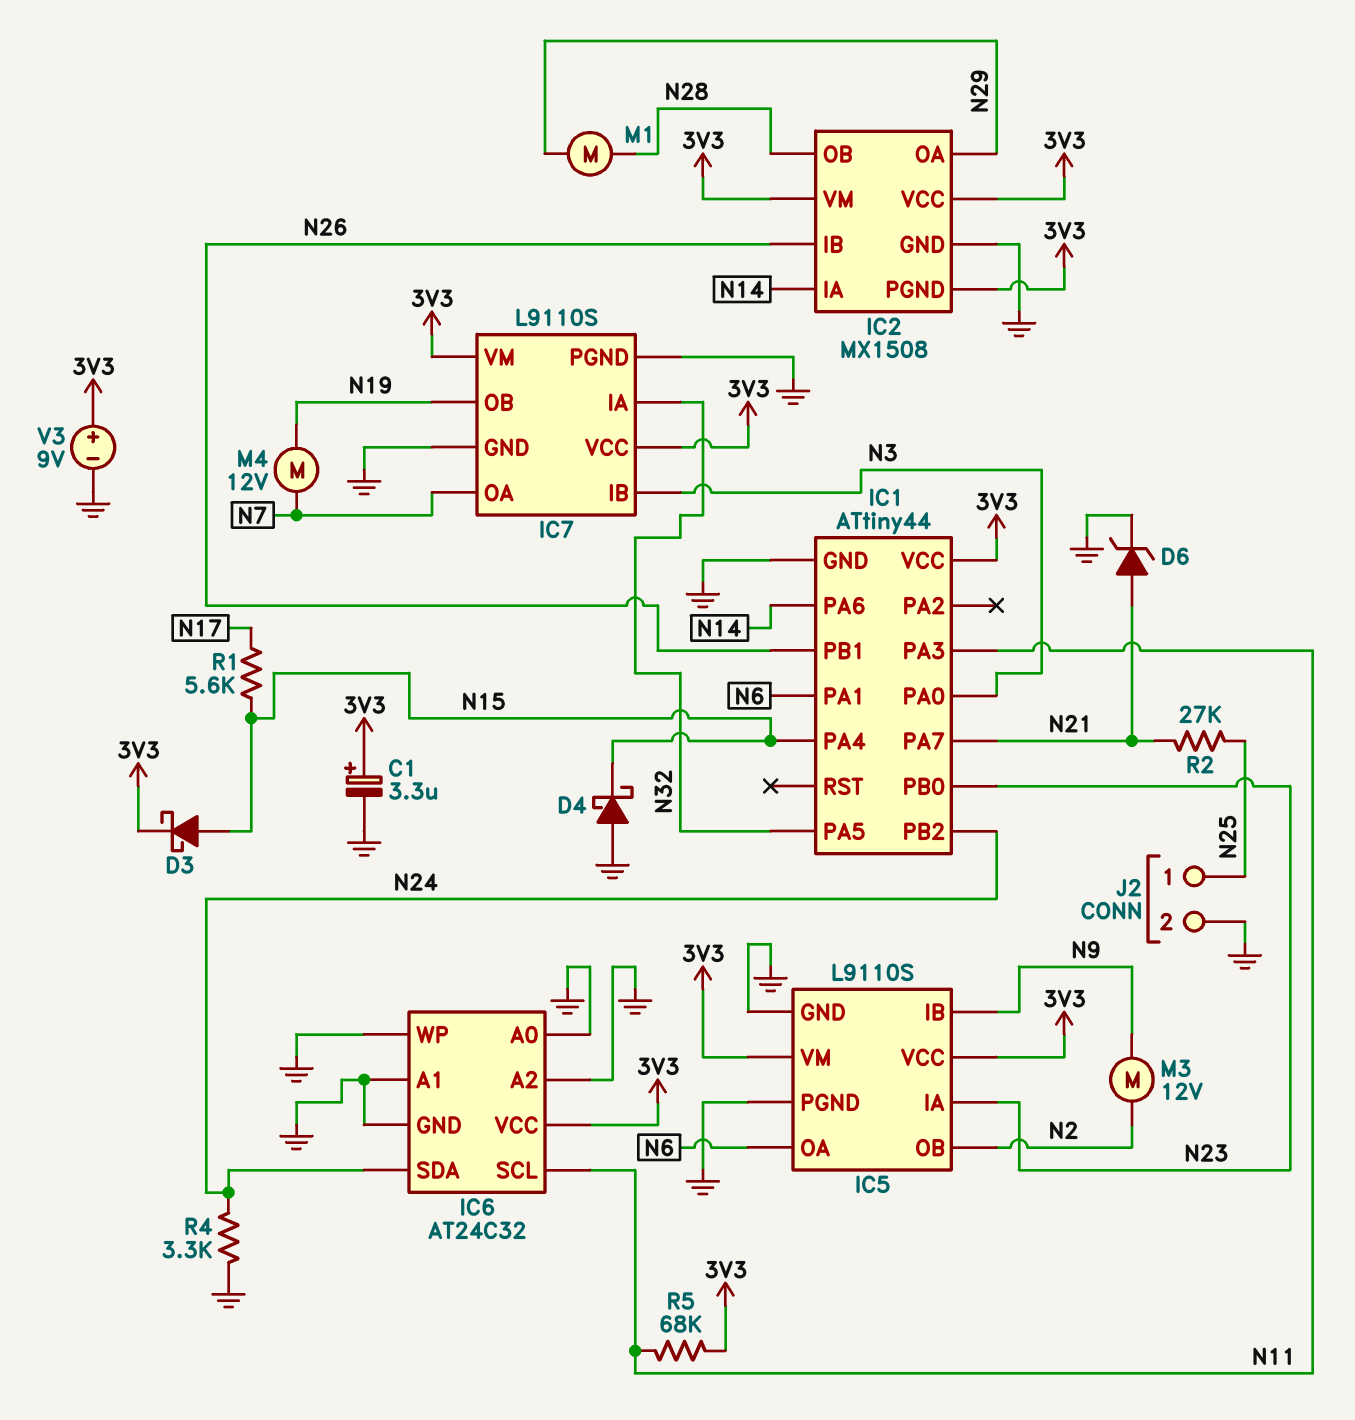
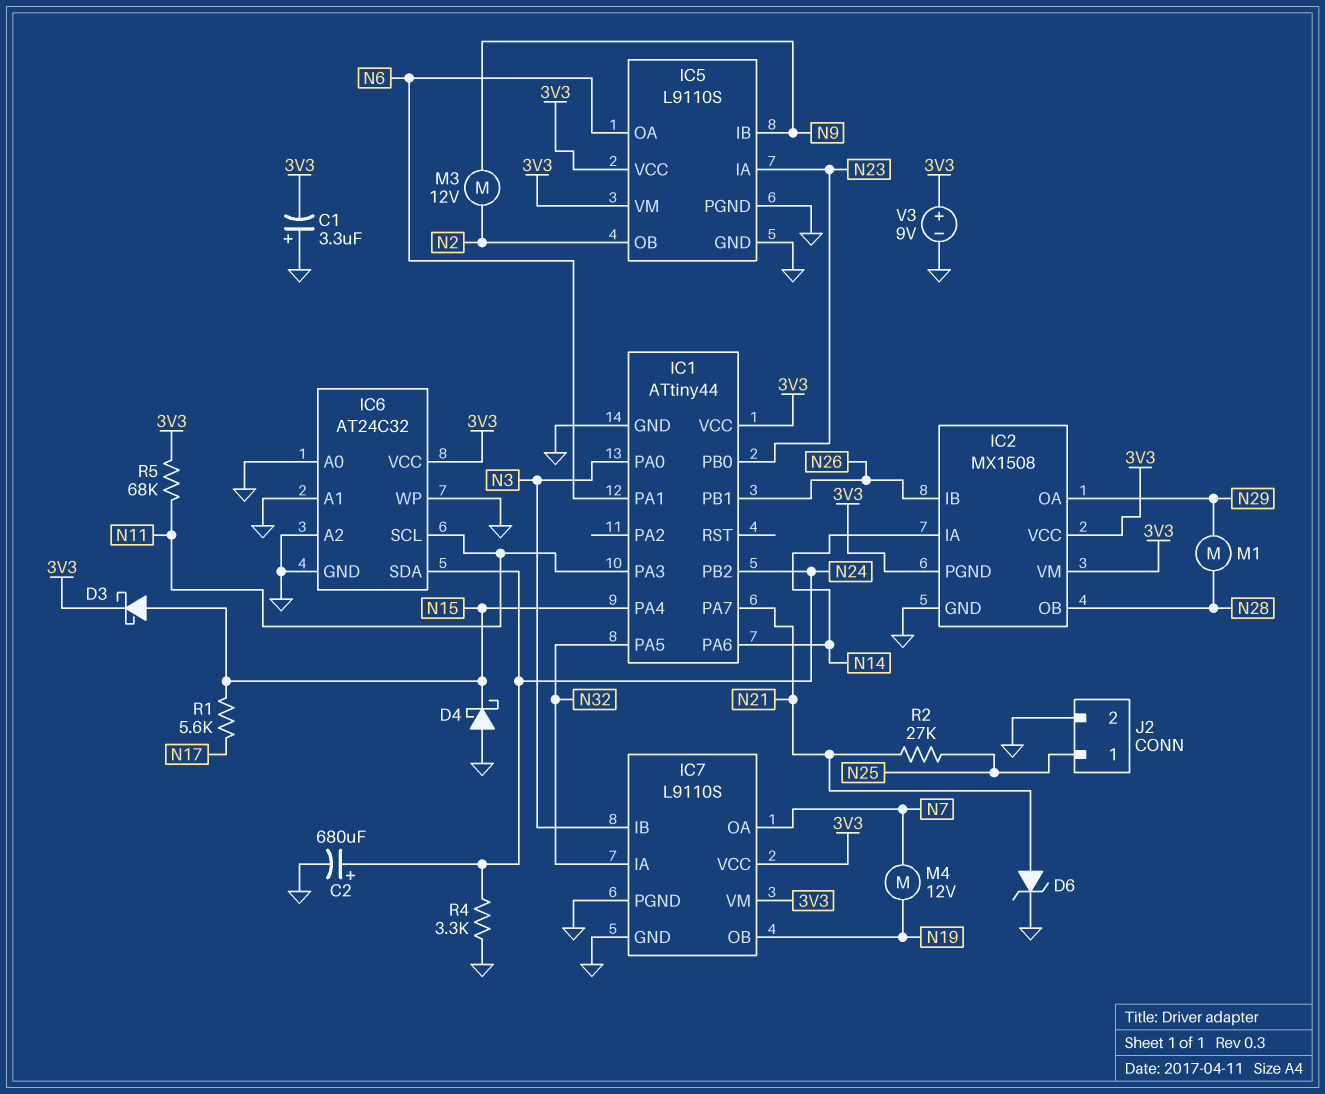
C1: 3.3uF (plus 3V3, minus GND) -> 3.3uF (plus GND, minus 3V3)
C2: none -> 680uF (plus N24, minus GND)

